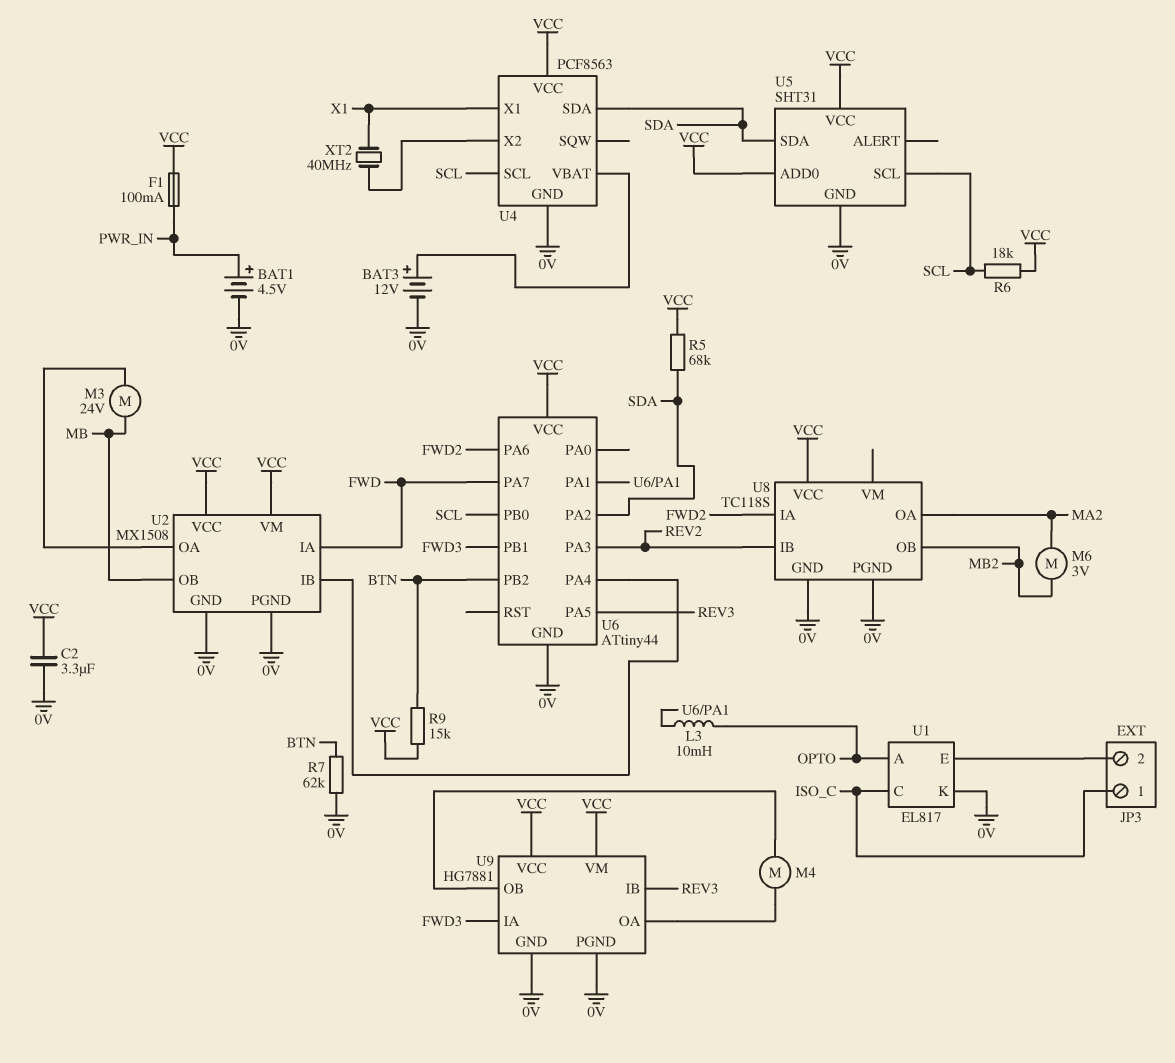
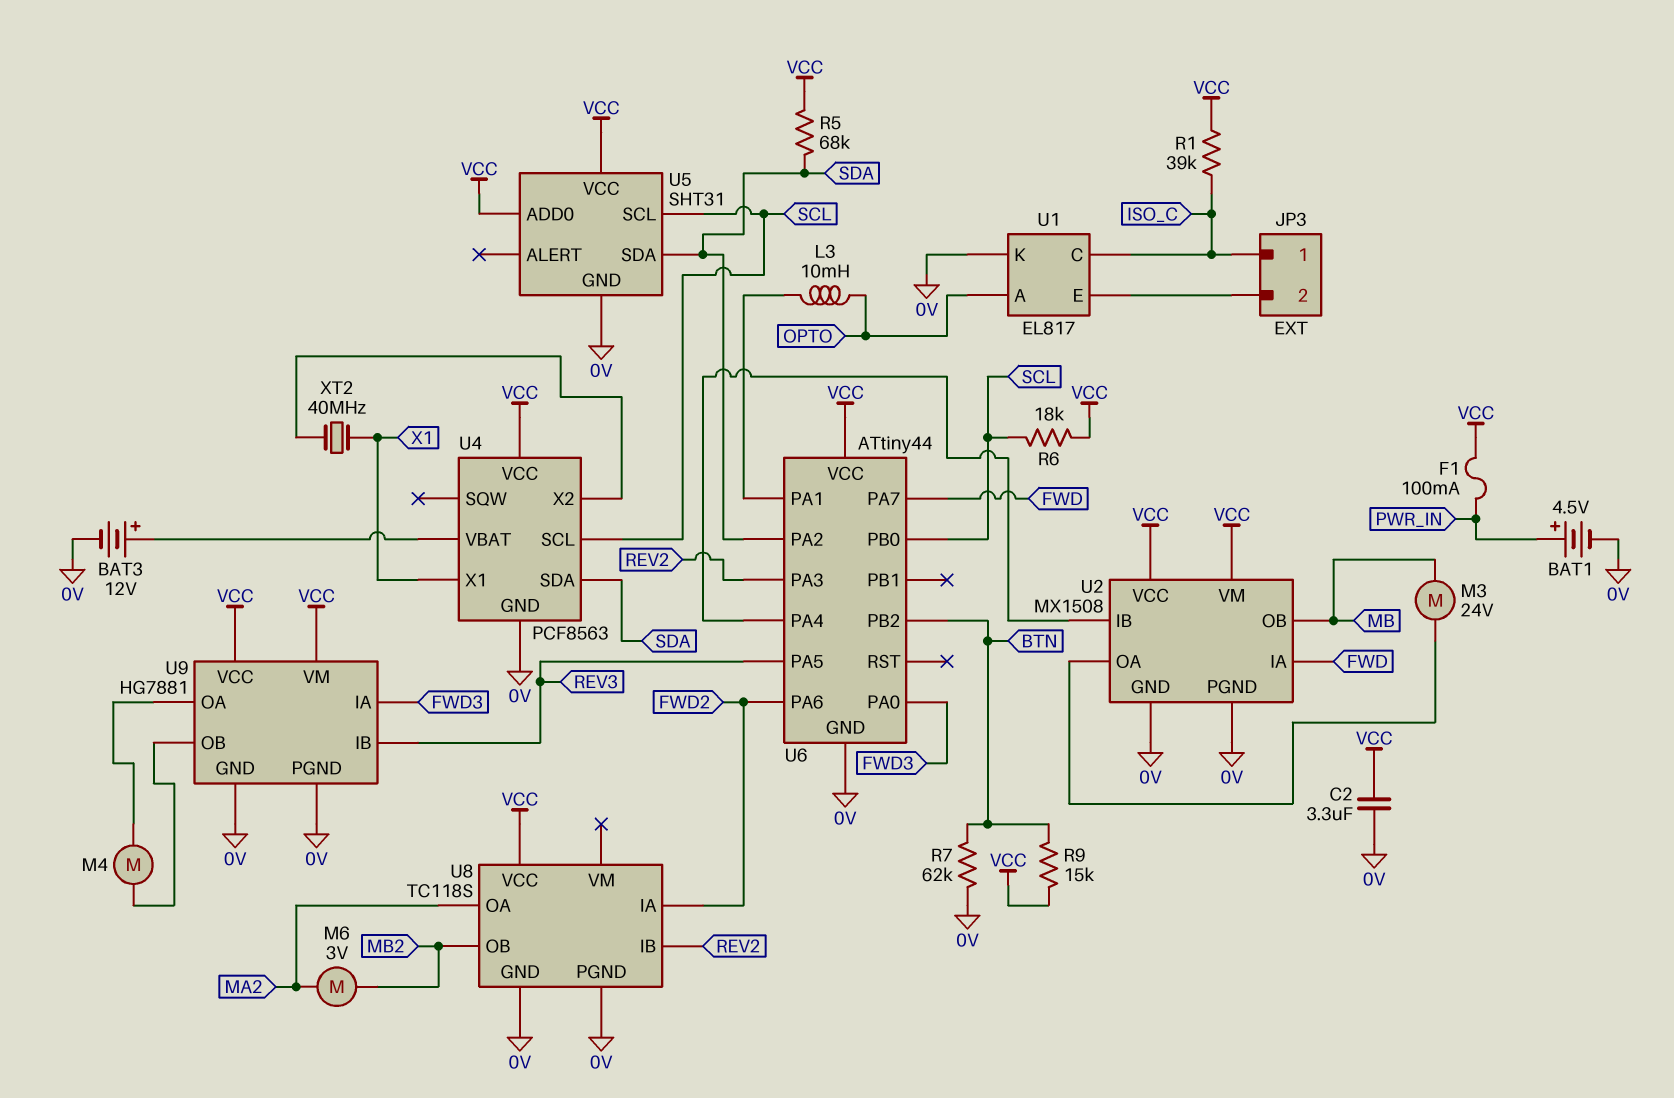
R1: none -> 39k (ISO_C, VCC)
U6 pin PA0: none -> FWD3
U6 pin PB1: FWD3 -> none

